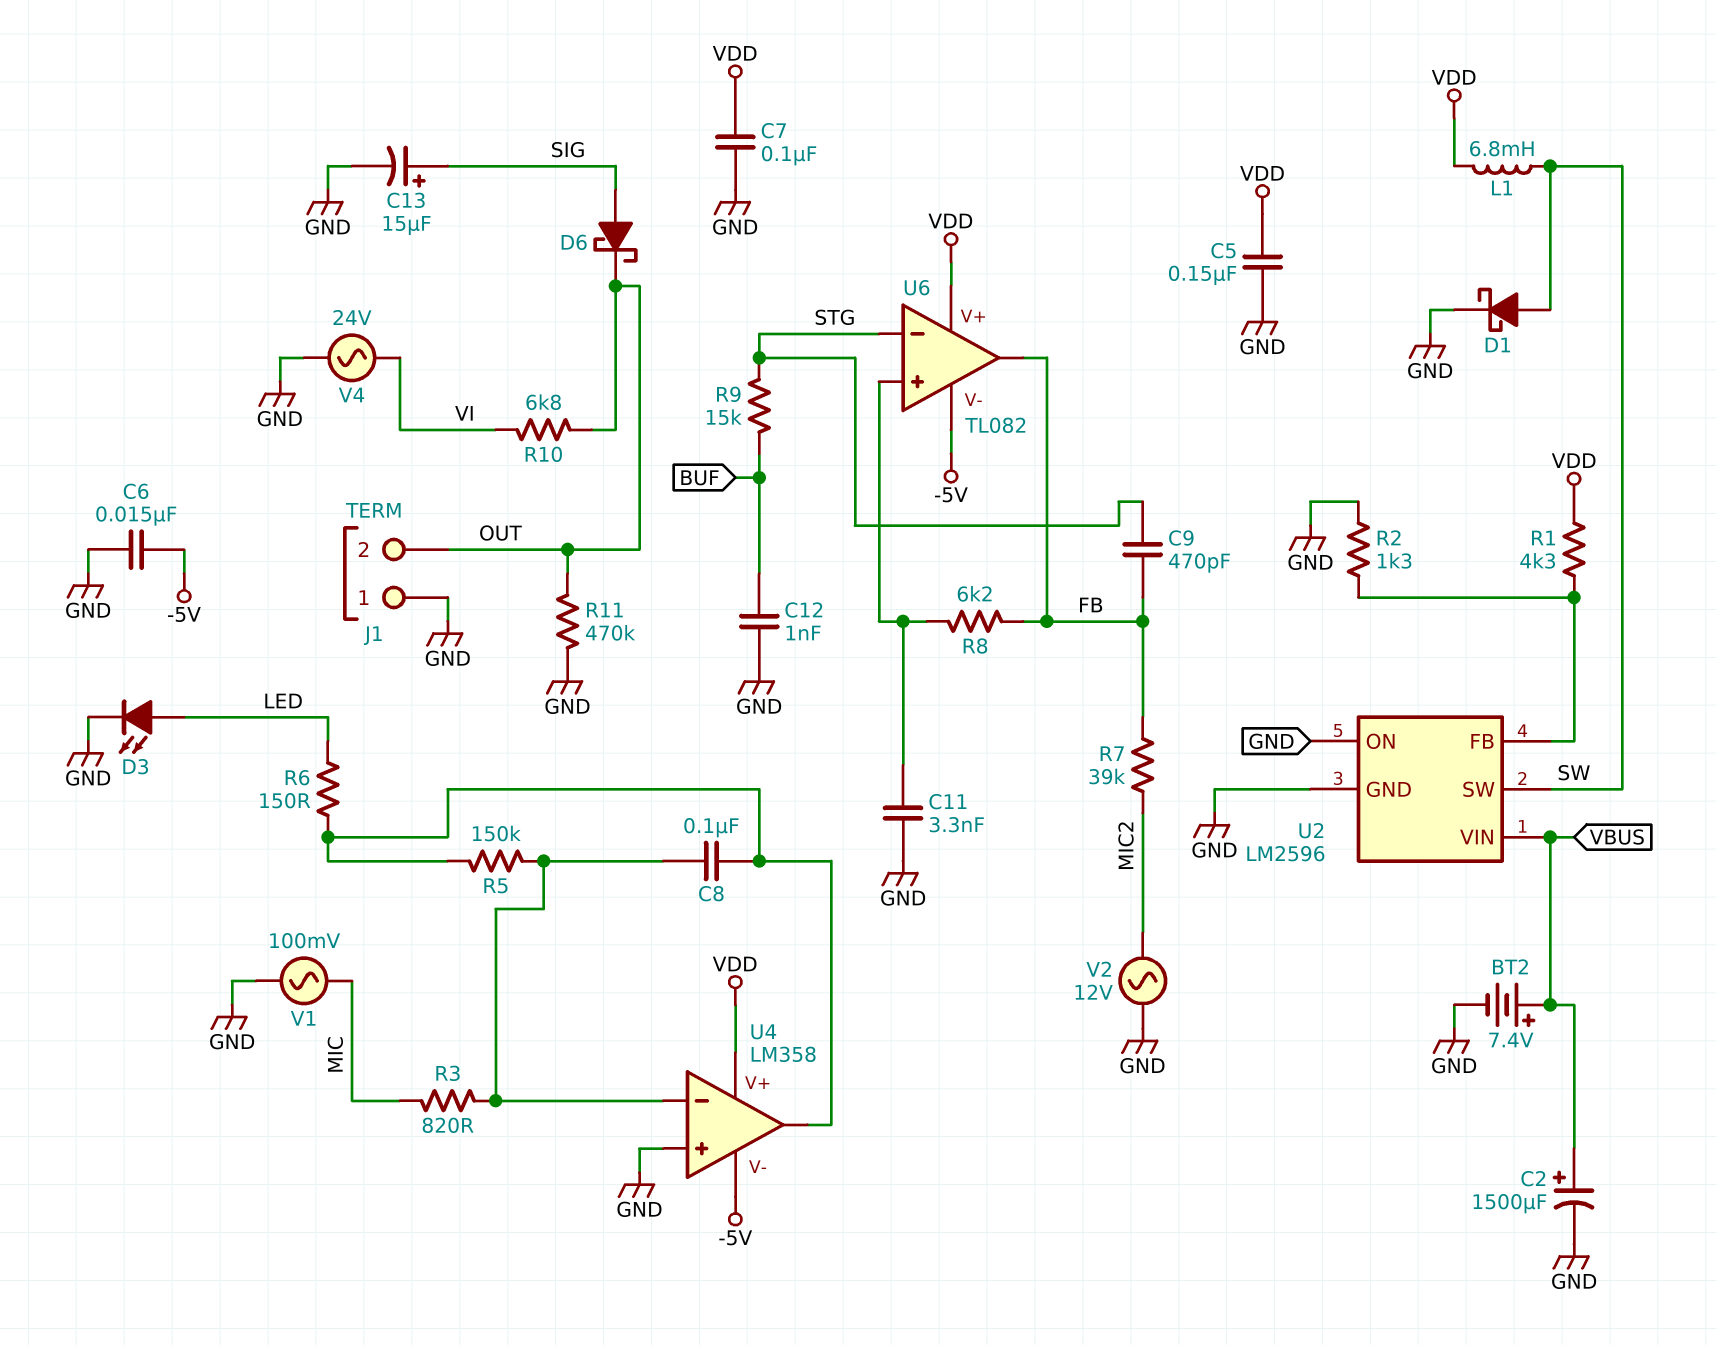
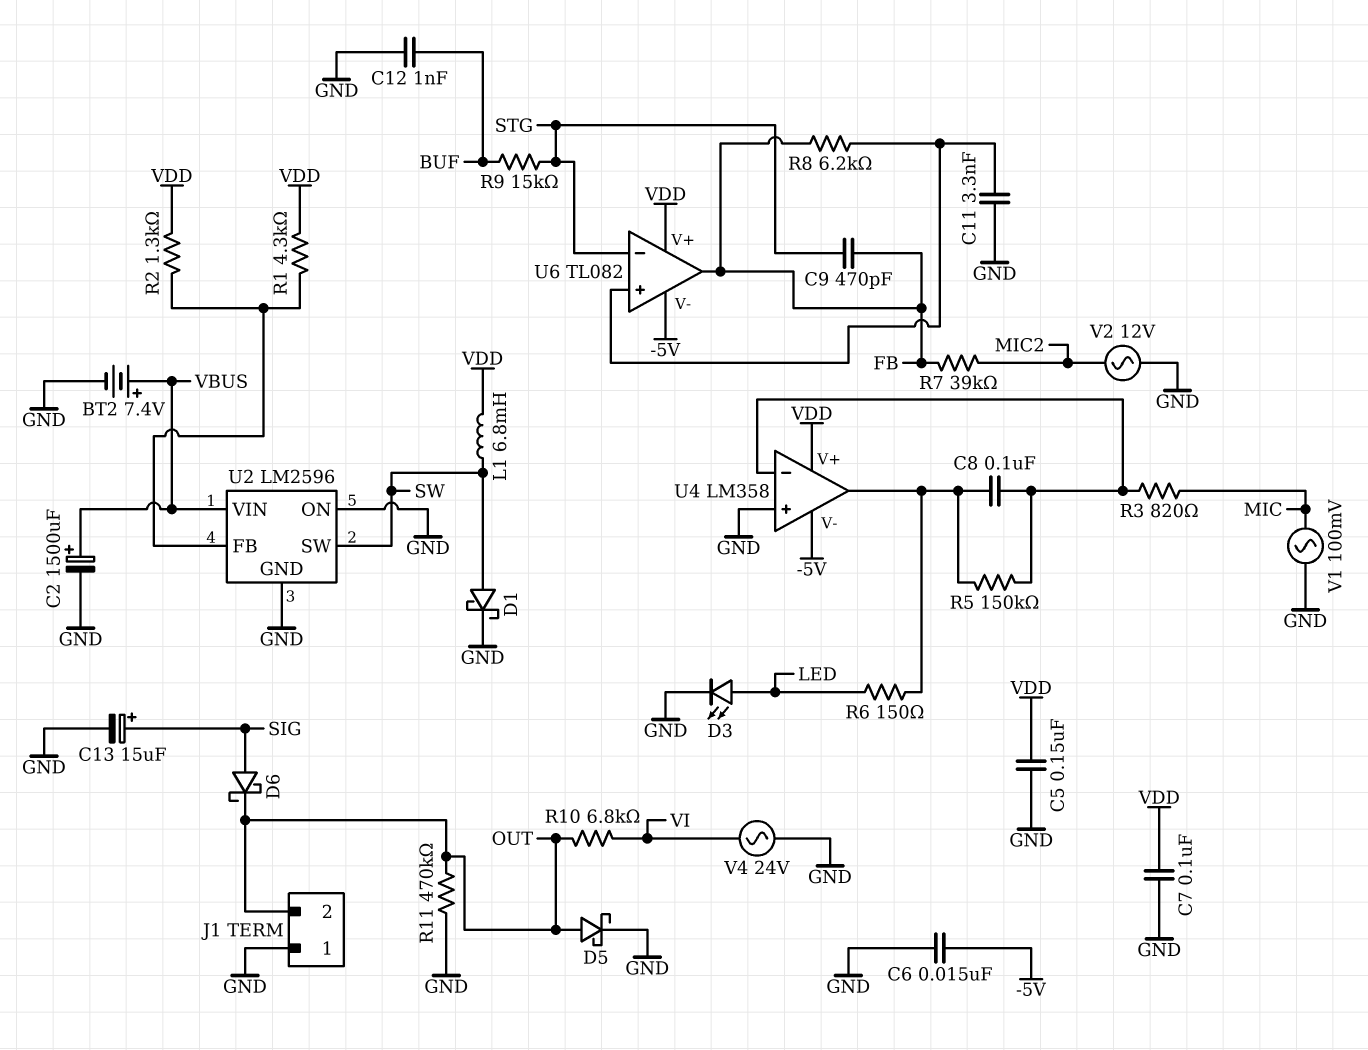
D5: none -> schottky (A OUT, K GND)
R2: 1.3k (GND, U2/FB) -> 1.3k (U2/FB, VDD)

